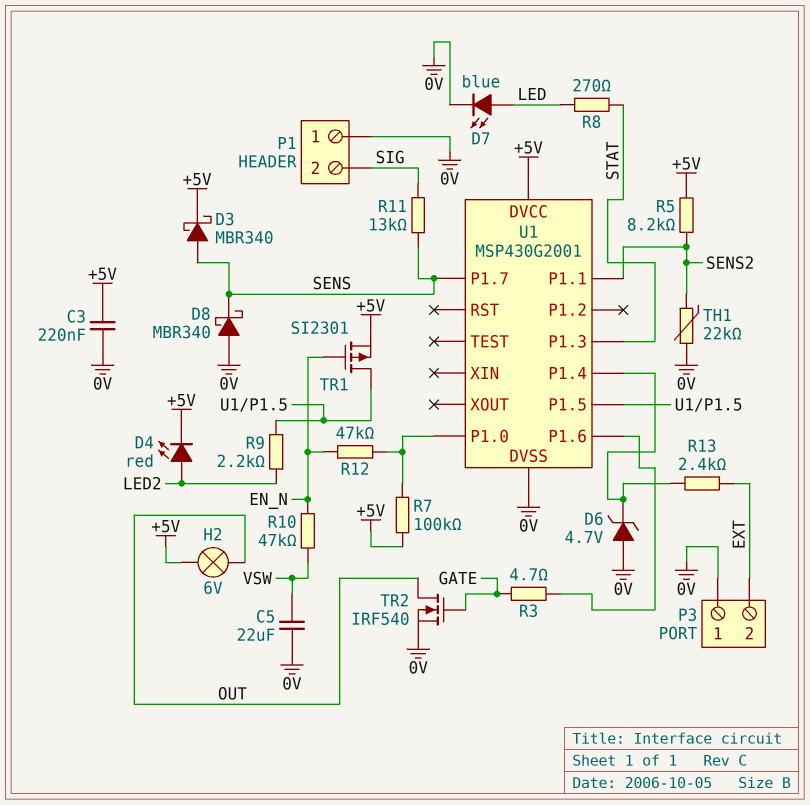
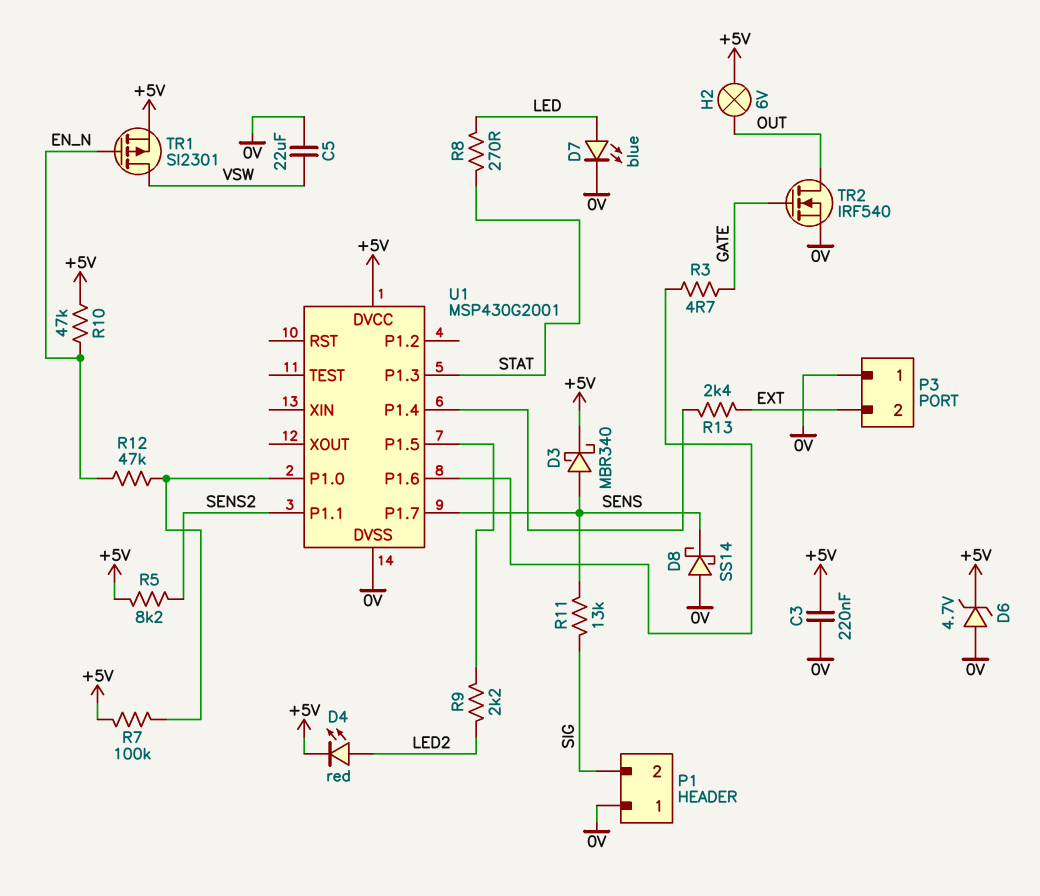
D6: zener 4.7V (A 0V, K U1/P1.4) -> zener 4.7V (A 0V, K +5V)
D8: schottky MBR340 (A 0V, K SENS) -> schottky SS14 (A 0V, K SENS)
R10: 47k (EN_N, VSW) -> 47k (+5V, EN_N)
TH1: 22k (0V, SENS2) -> none
TR1: PMOS SI2301 (G EN_N, D U1/P1.5, S +5V) -> PMOS SI2301 (G EN_N, D VSW, S +5V)

